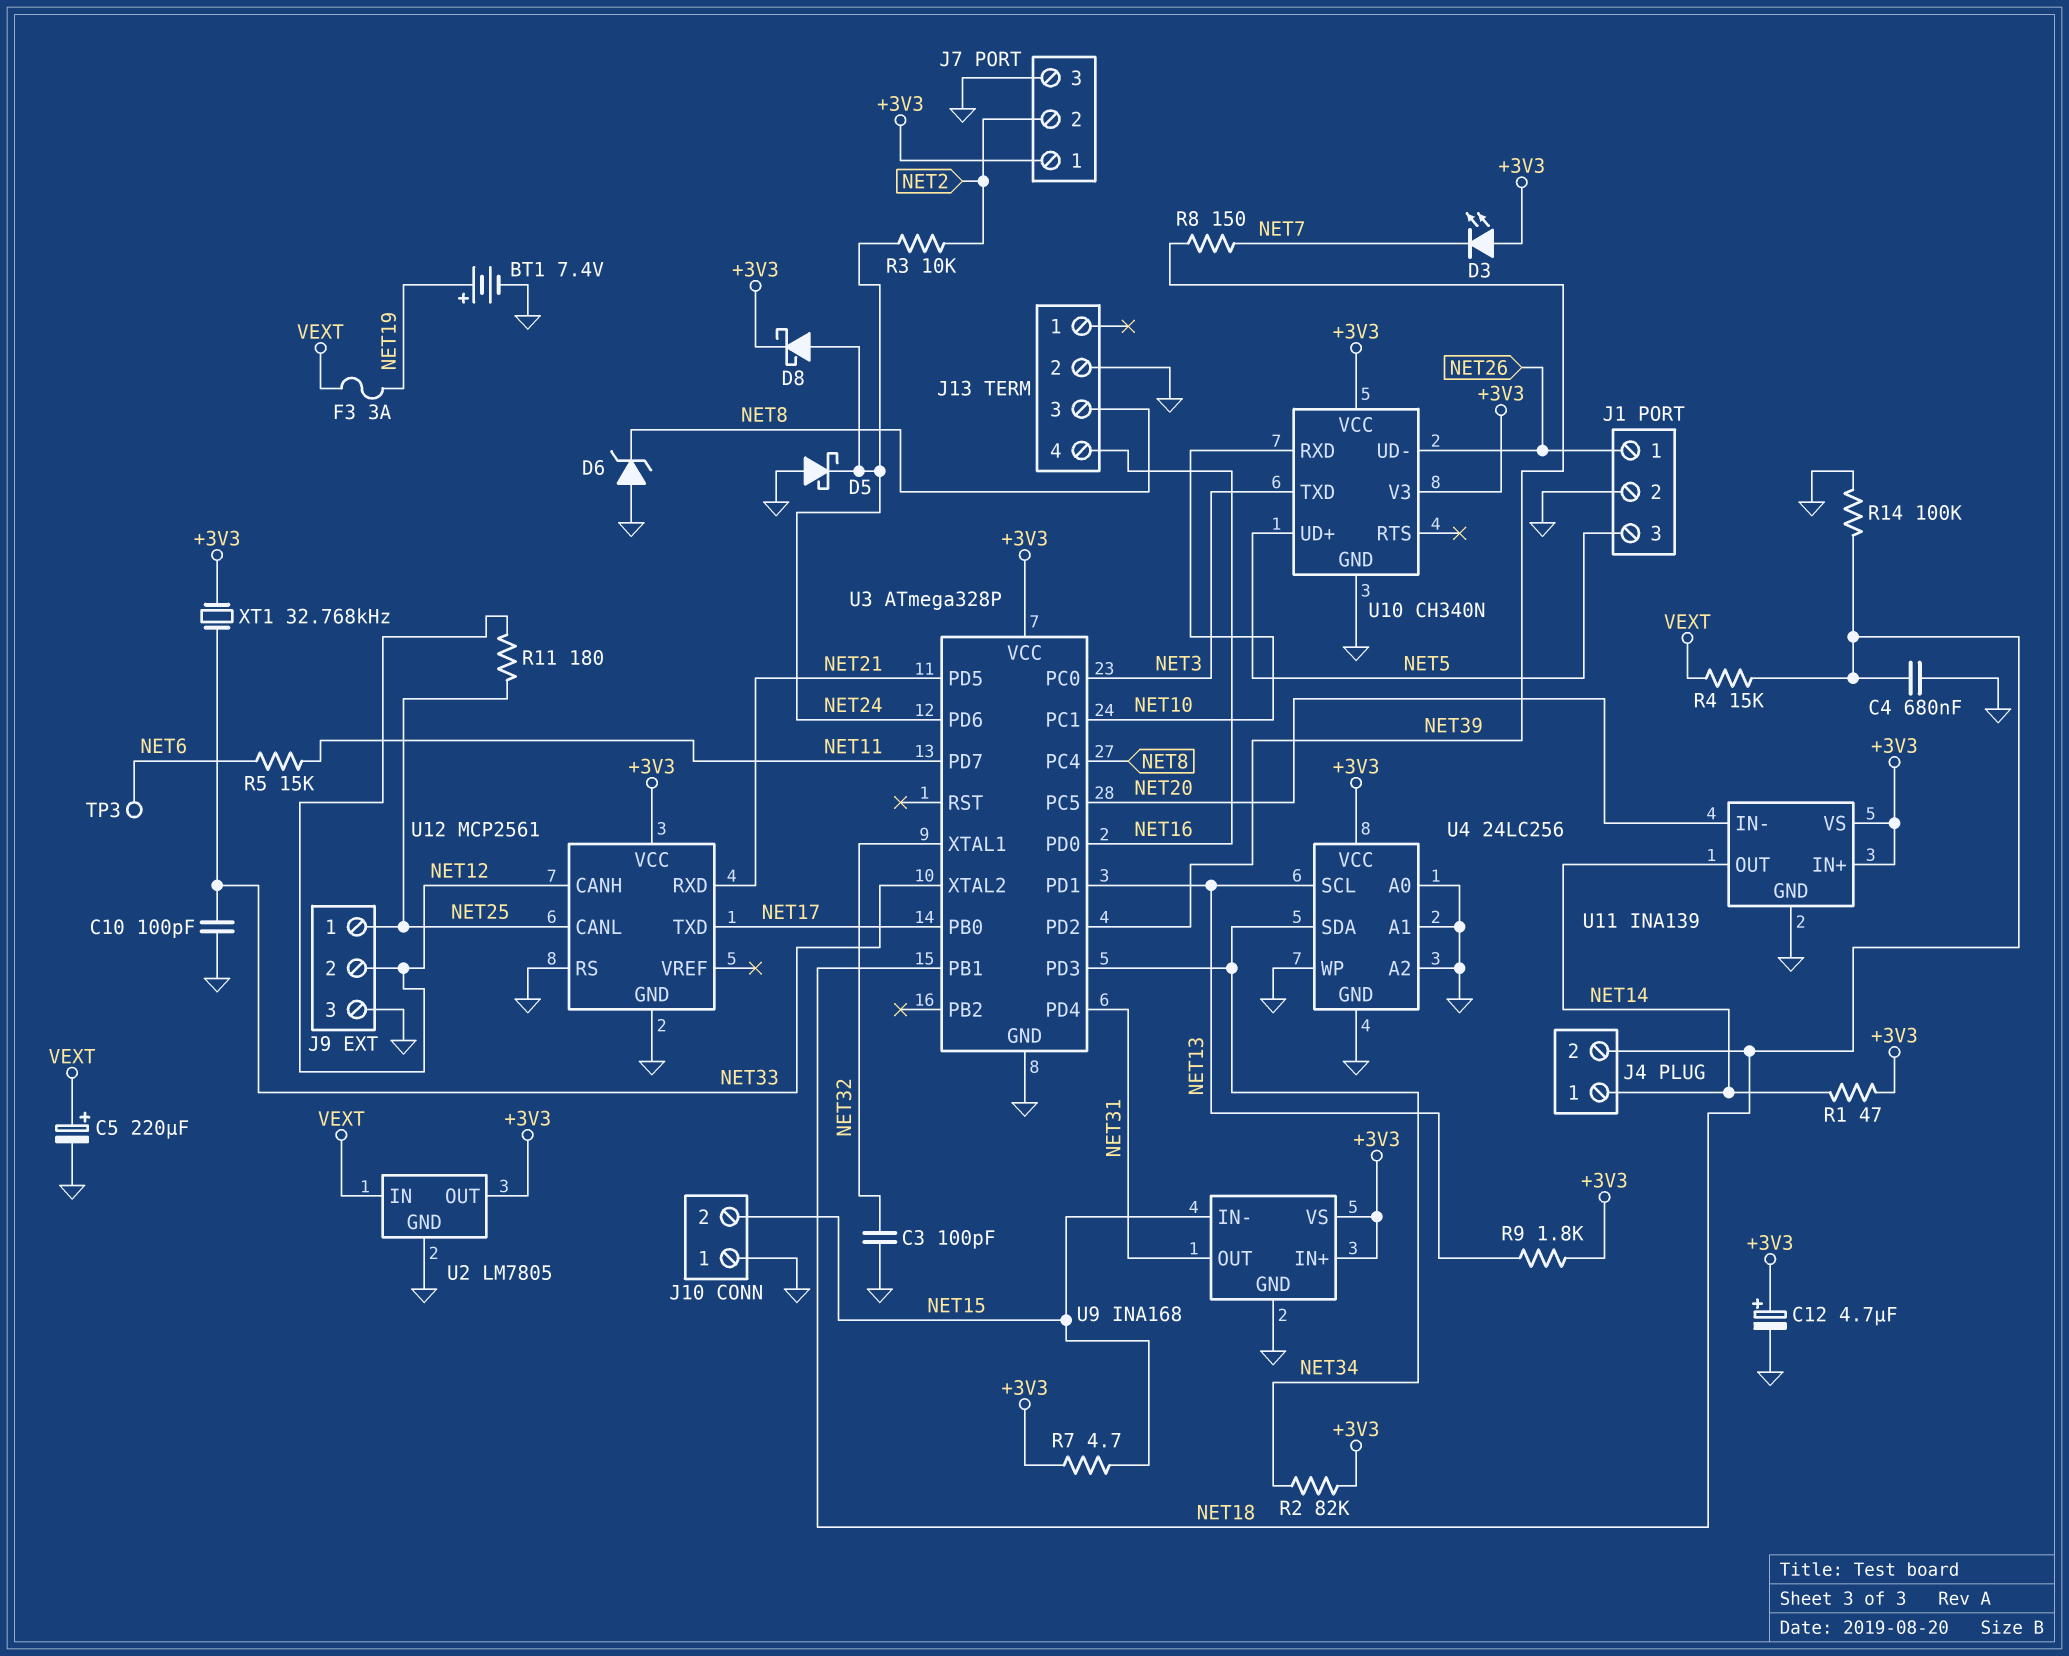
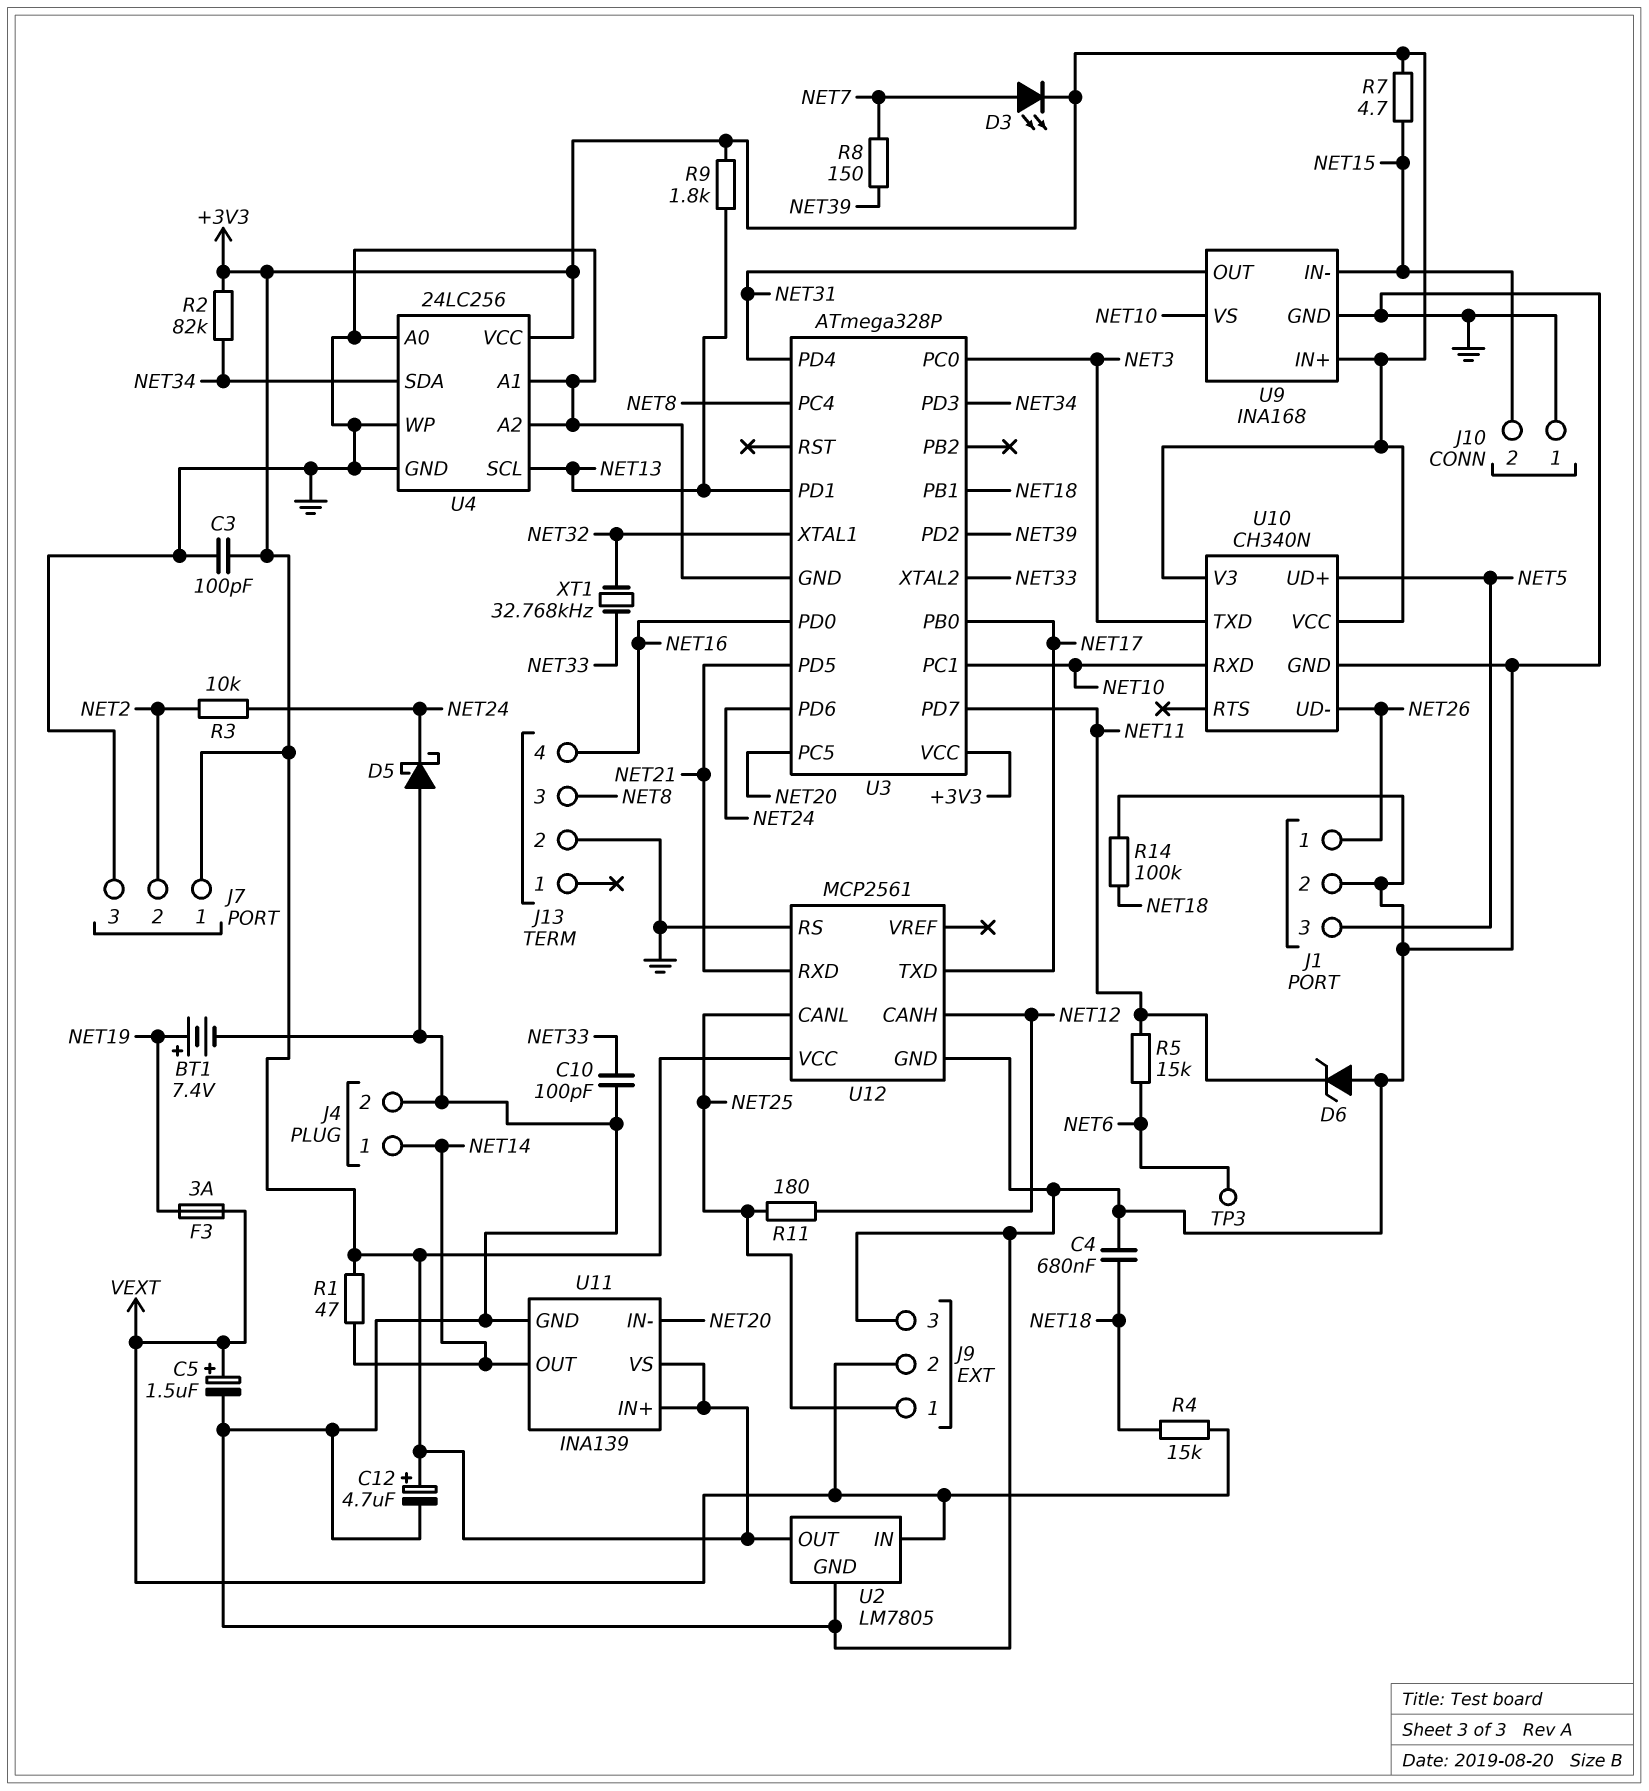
C3: 100pF (GND, NET32) -> 100pF (+3V3, GND)
C5: 220uF (plus VEXT, minus GND) -> 1.5uF (plus VEXT, minus GND)
D3: LED (A +3V3, K NET7) -> LED (A NET7, K +3V3)
D6: zener (A GND, K NET8) -> zener (A GND, K NET11)
D8: schottky (A NET24, K +3V3) -> none
J4 pin 2: NET18 -> GND
J9 pin 2: NET12 -> VEXT
U9 pin VS: +3V3 -> NET10
XT1: 32.768kHz (+3V3, NET33) -> 32.768kHz (NET32, NET33)

